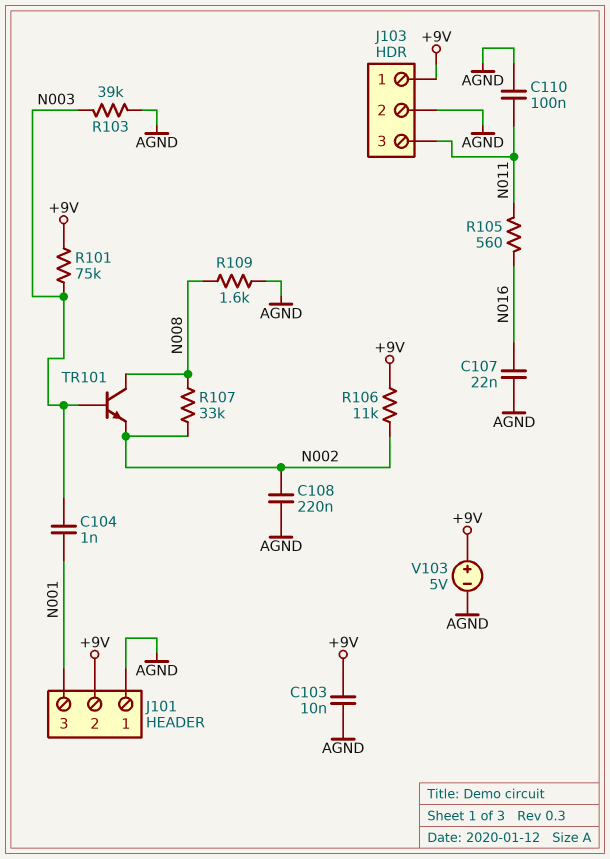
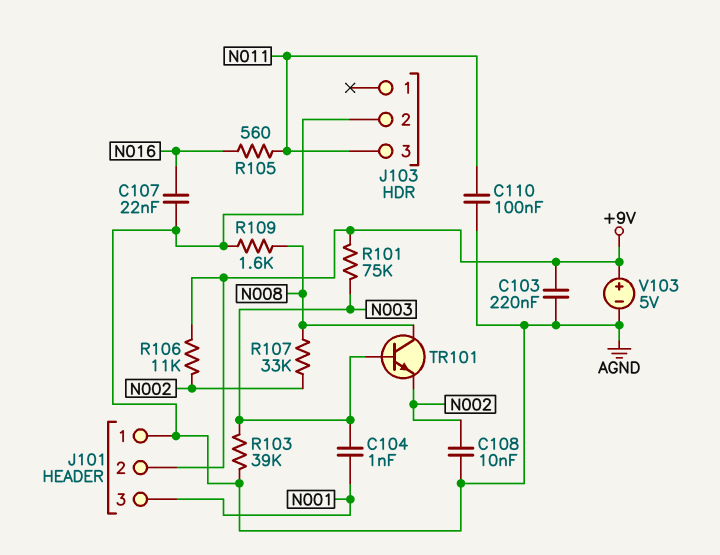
C103: 10nF (+9V, AGND) -> 220nF (+9V, AGND)
C108: 220nF (AGND, N002) -> 10nF (AGND, N002)
J103 pin 1: +9V -> none

